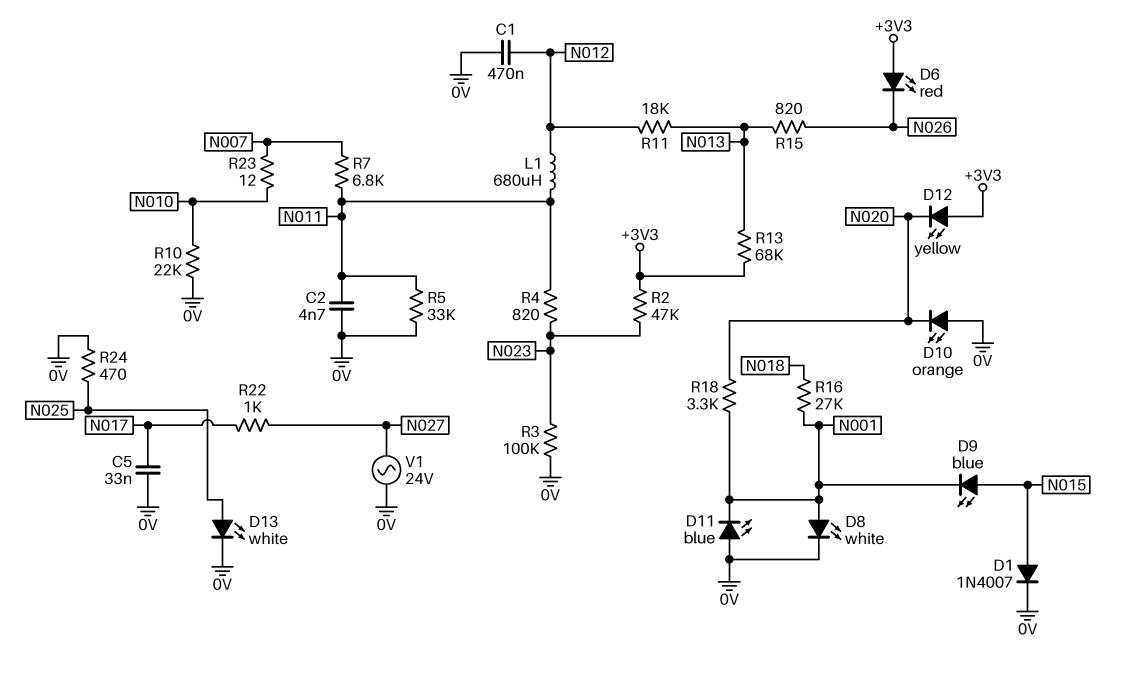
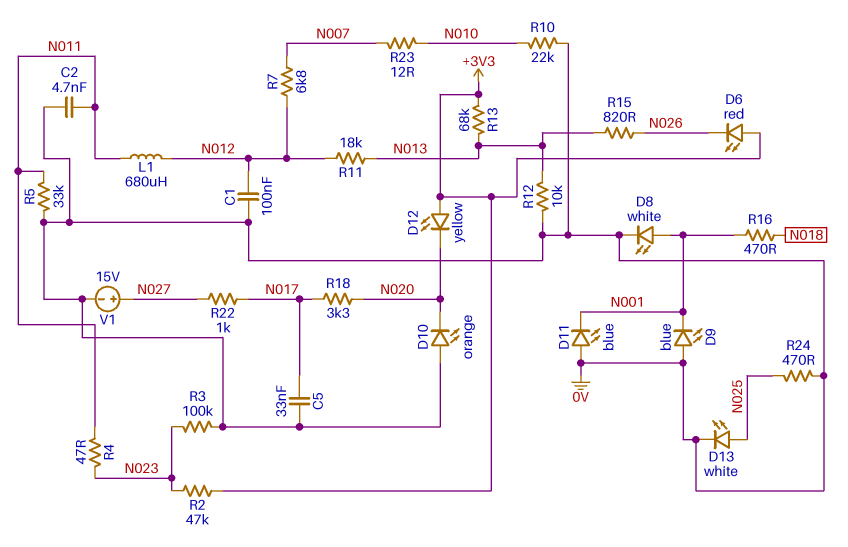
C1: 470nF (0V, N012) -> 100nF (0V, N012)
D1: diode 1N4007 (A N015, K 0V) -> none
D9: LED blue (A N015, K N001) -> LED blue (A 0V, K N001)
R4: 820 (N011, N023) -> 47 (N011, N023)
R7: 6.8k (N007, N011) -> 6.8k (N007, N012)
R12: none -> 10k (0V, N013)
R16: 27k (N001, N018) -> 470 (N001, N018)
R18: 3.3k (N001, N020) -> 3.3k (N017, N020)
V1: AC 24V (0V, N027) -> 15V (plus N027, minus 0V)

